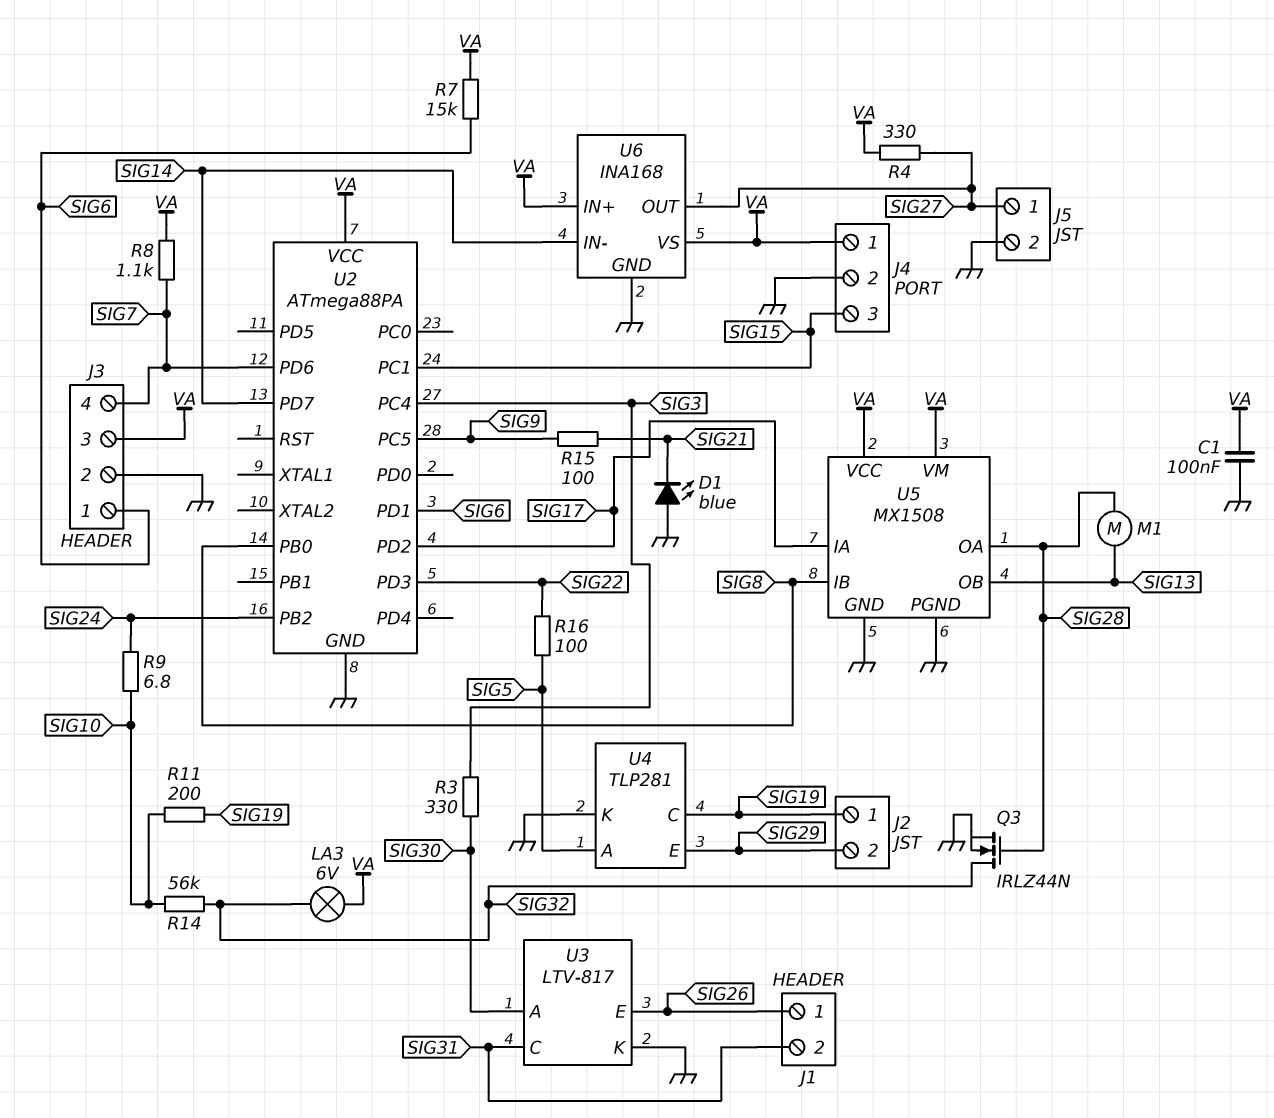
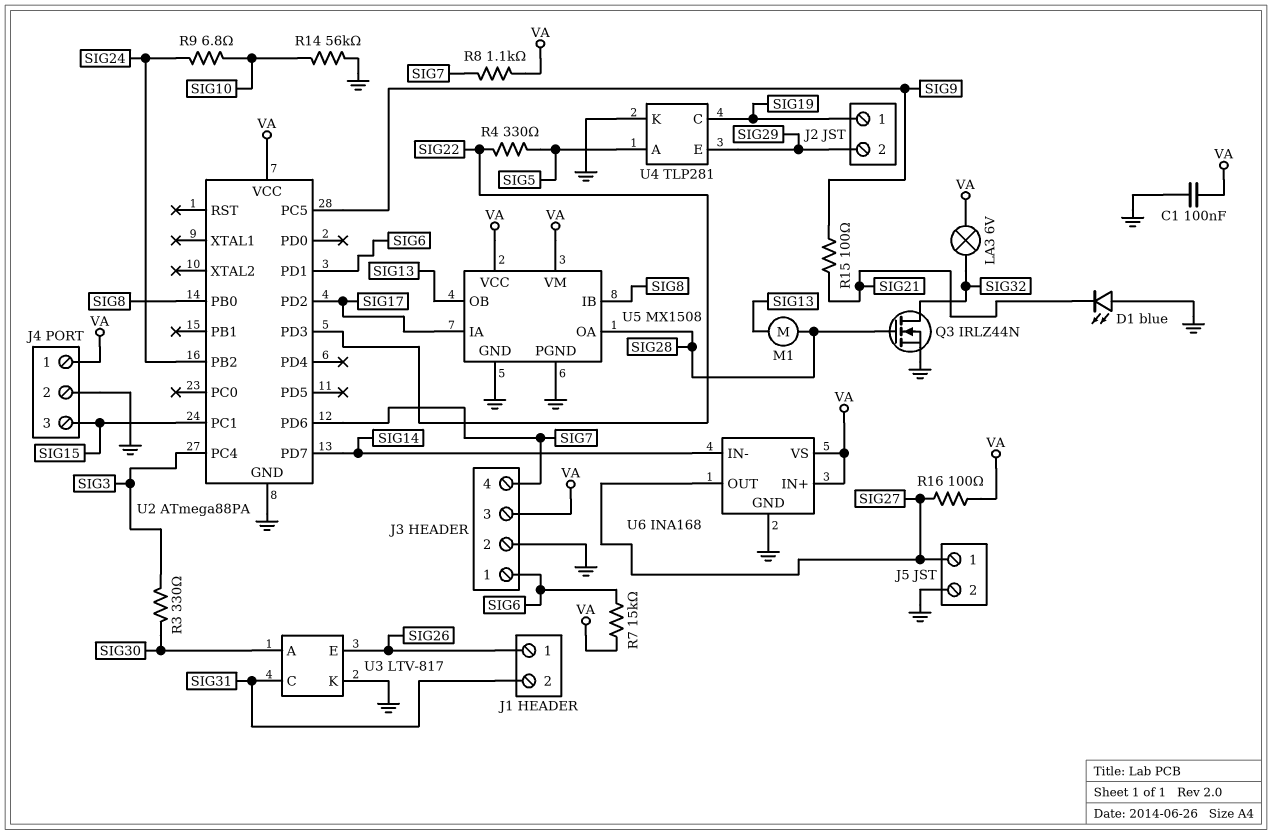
R4: 330 (SIG27, VA) -> 330 (SIG5, SIG22)
R11: 200 (SIG10, SIG19) -> none
R14: 56k (SIG10, SIG32) -> 56k (GND, SIG10)
R16: 100 (SIG5, SIG22) -> 100 (SIG27, VA)

